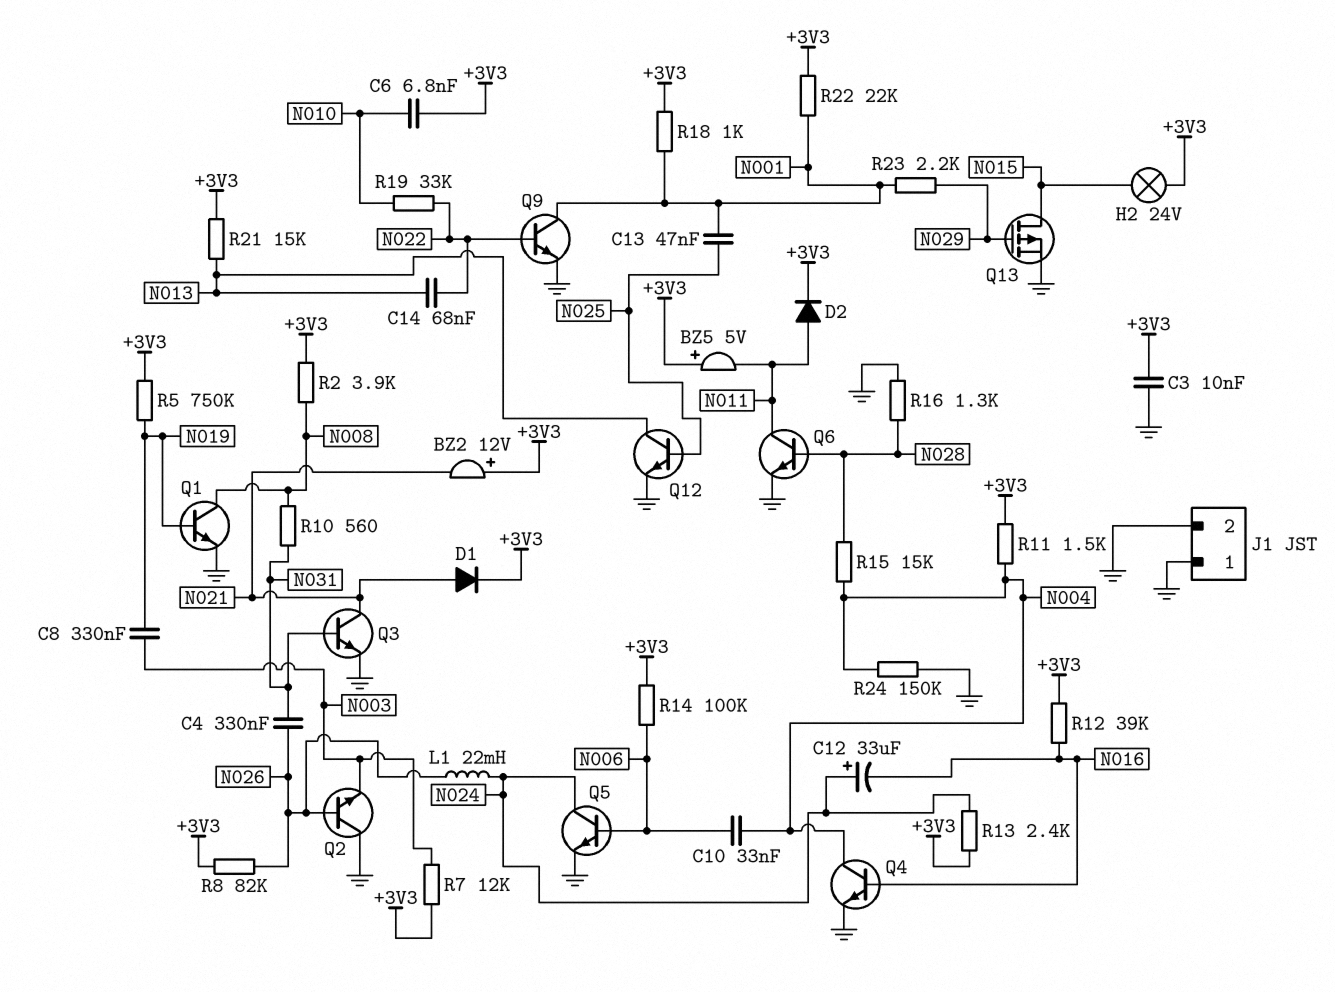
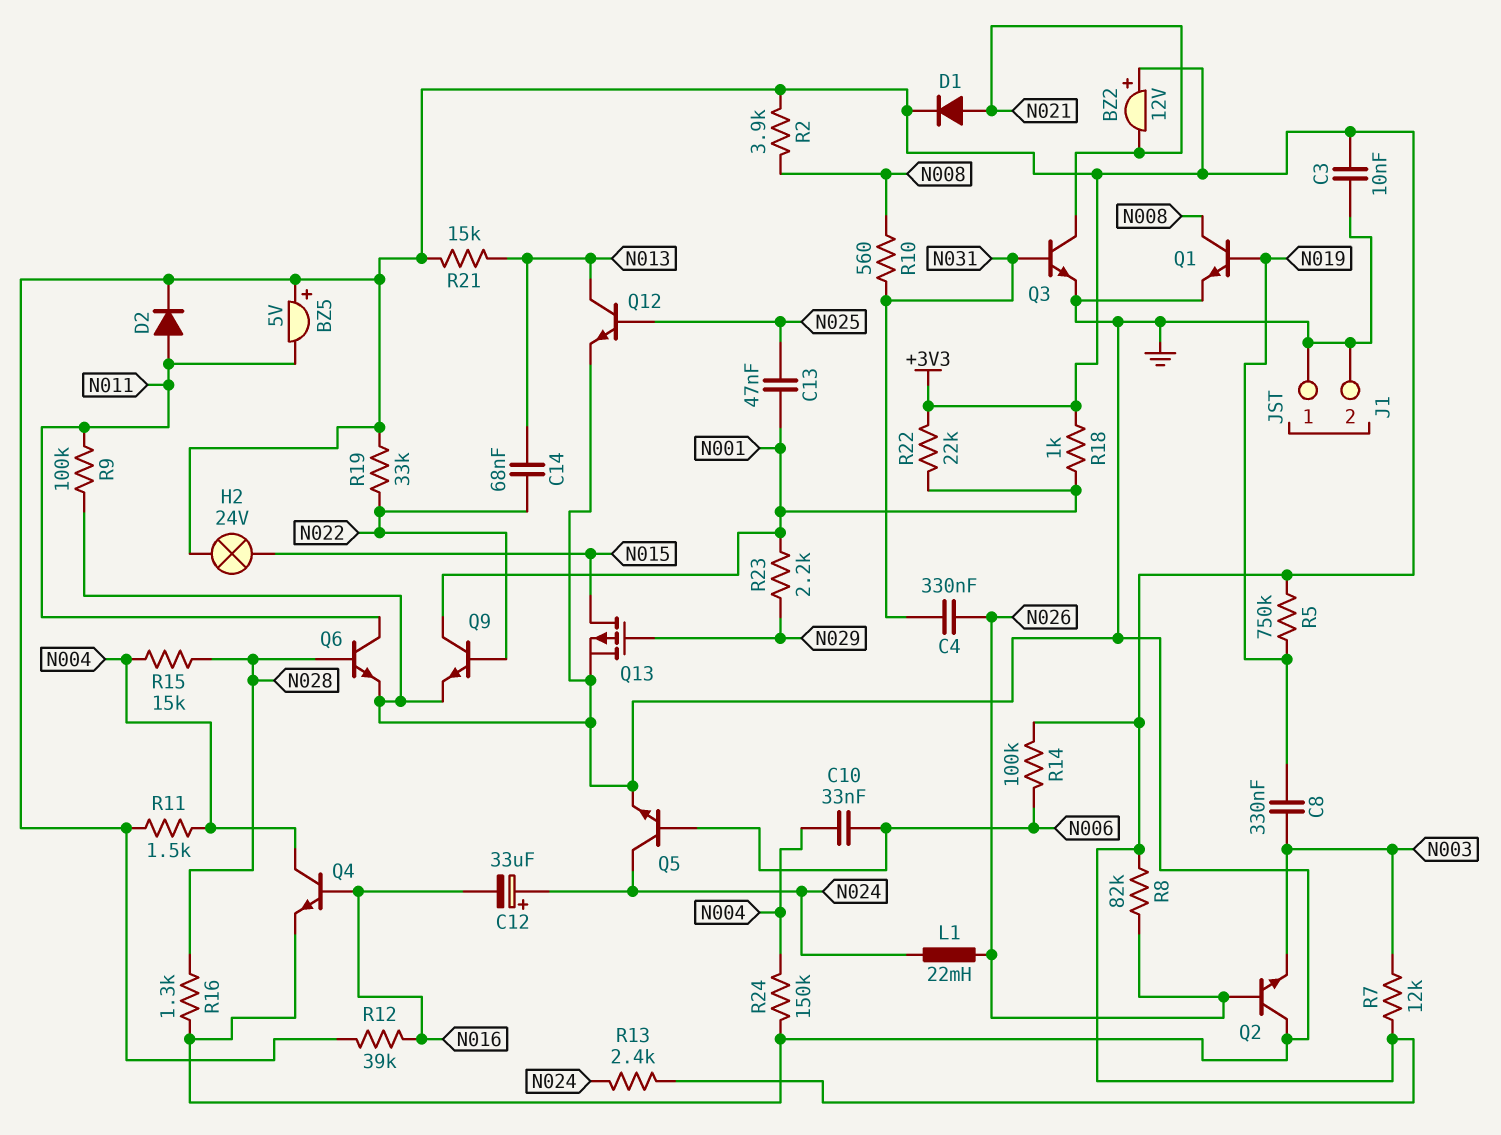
C6: 6.8nF (+3V3, N010) -> none
R9: none -> 100k (GND, N011)
R19: 33k (N010, N022) -> 33k (+3V3, N022)

